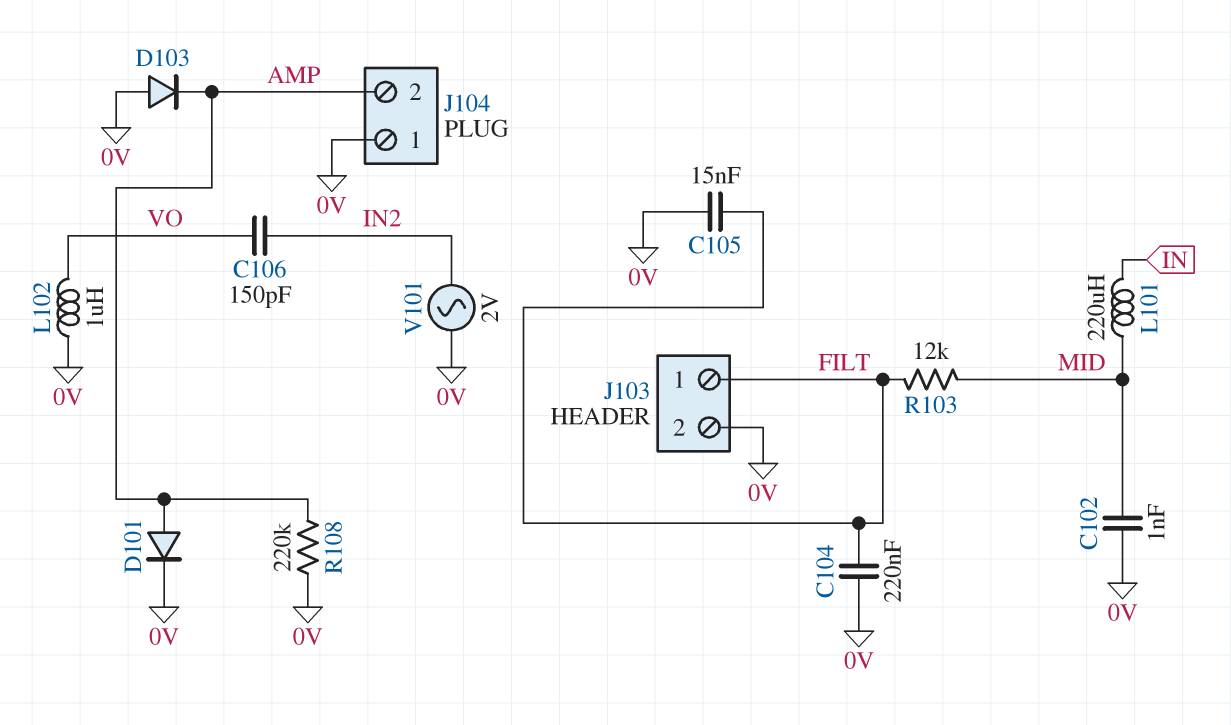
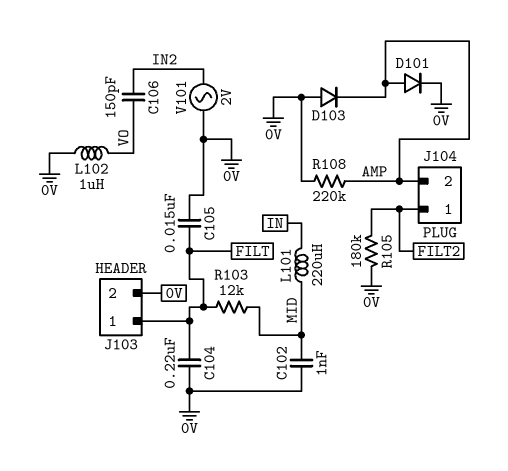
J104 pin 1: 0V -> FILT2
R105: none -> 180k (0V, FILT2)

